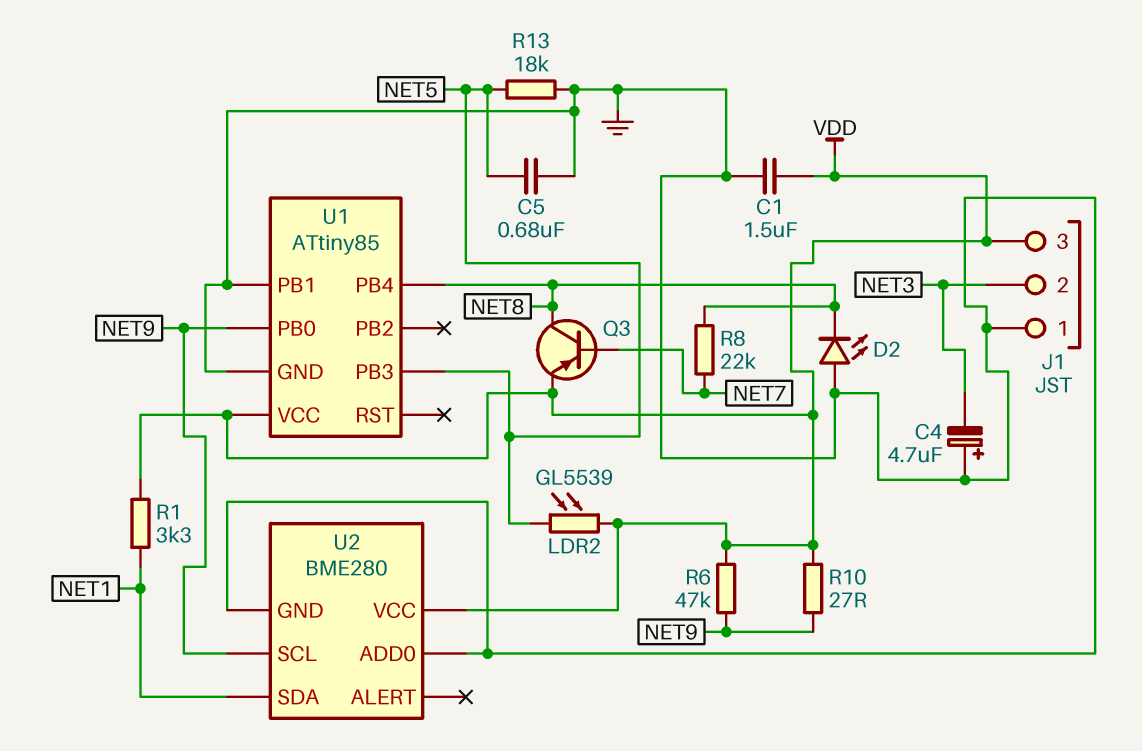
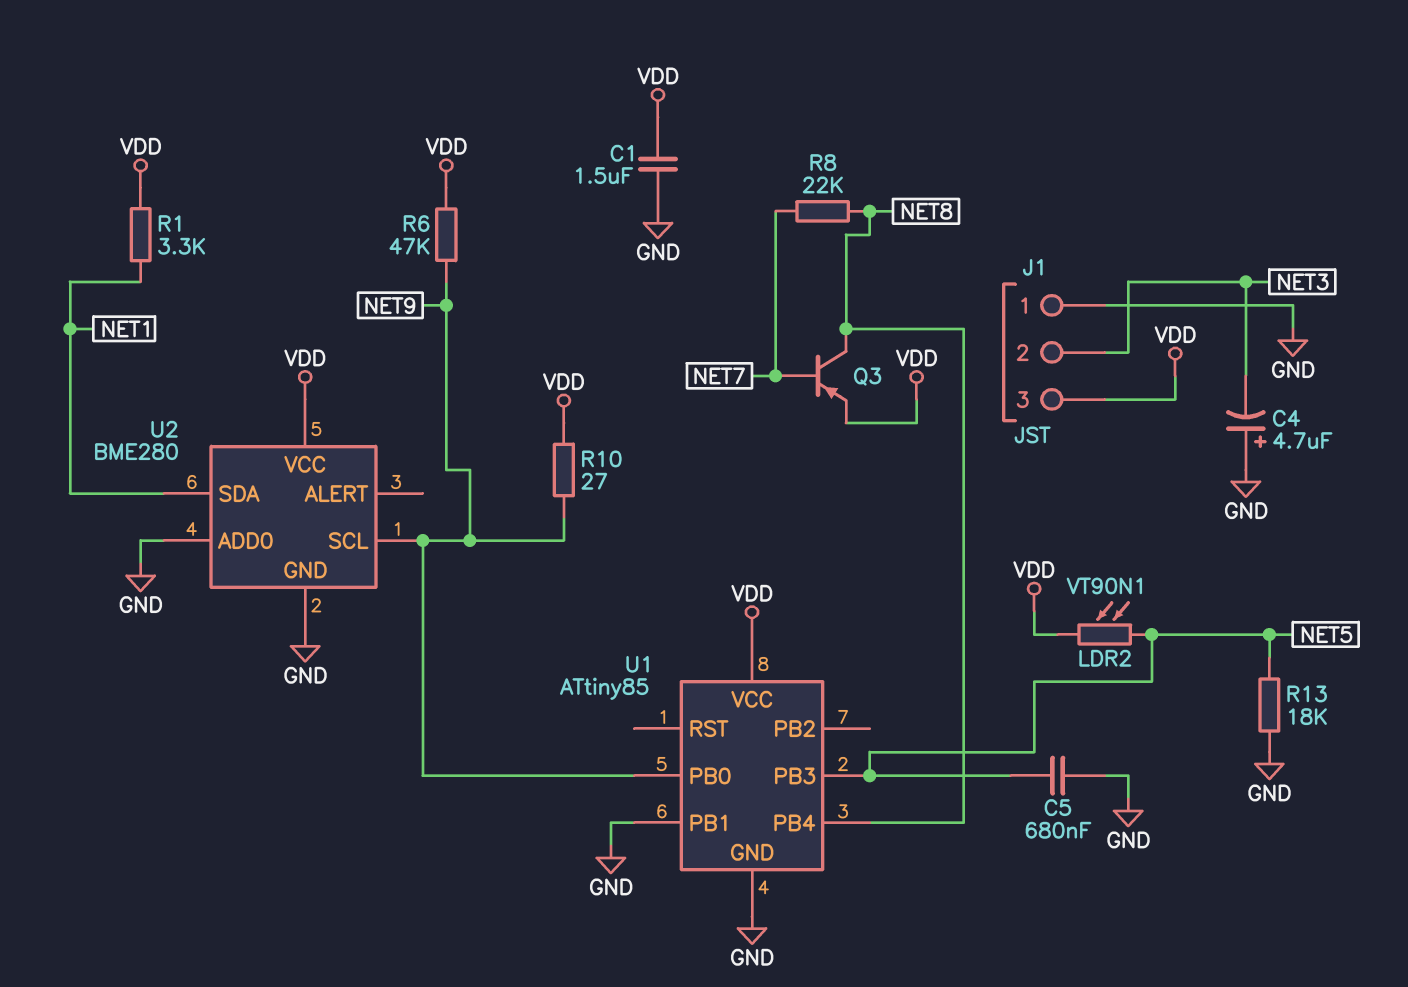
D2: LED (A GND, K NET8) -> none
LDR2: GL5539 (NET5, VDD) -> VT90N1 (NET5, VDD)

